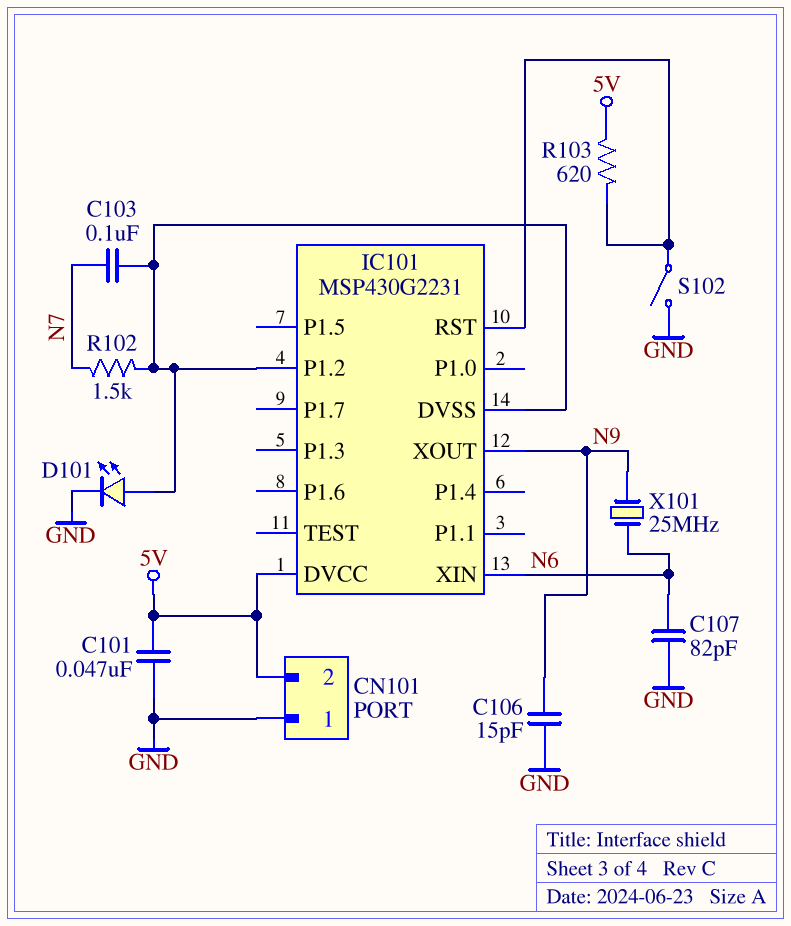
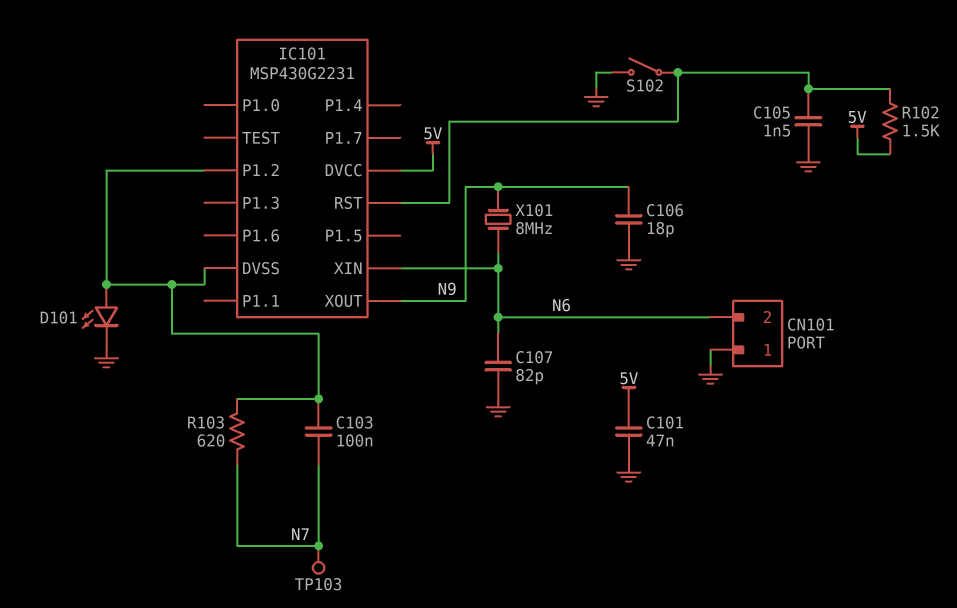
C105: none -> 1.5nF (GND, IC101/RST)
C106: 15pF (GND, N9) -> 18pF (GND, N9)
CN101 pin 2: 5V -> N6
R102: 1.5k (IC101/DVSS, N7) -> 1.5k (5V, IC101/RST)
R103: 620 (5V, IC101/RST) -> 620 (IC101/DVSS, N7)
TP103: none -> test point (N7)
X101: 25MHz (N6, N9) -> 8MHz (N6, N9)

